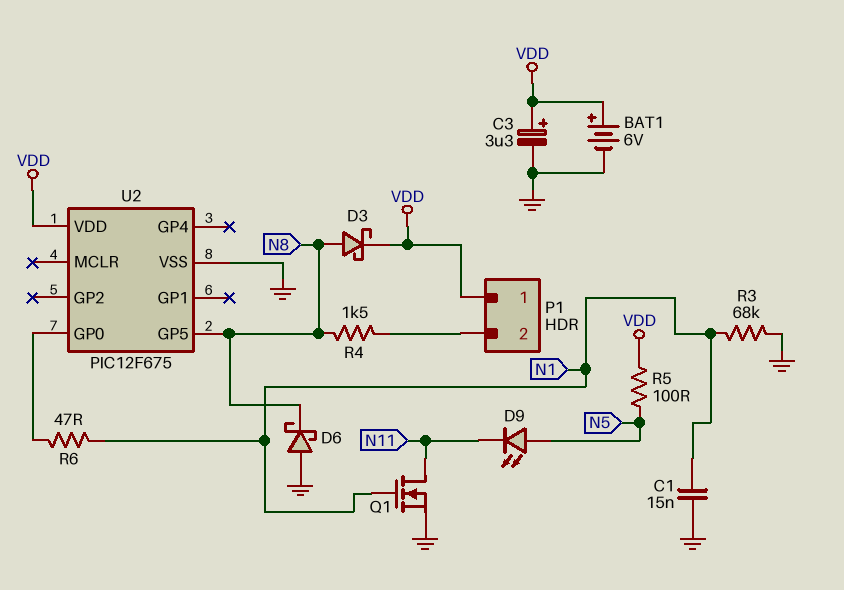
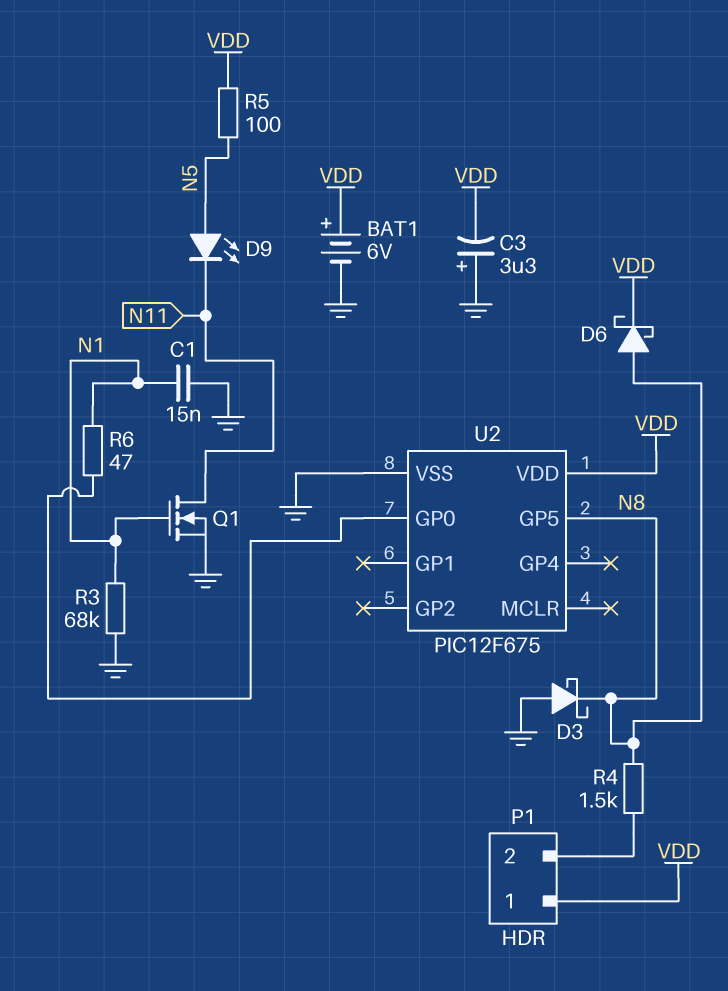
C3: 3.3uF (plus VDD, minus GND) -> 3.3uF (plus GND, minus VDD)
D3: schottky (A N8, K VDD) -> schottky (A GND, K N8)
D6: schottky (A GND, K N8) -> schottky (A N8, K VDD)

